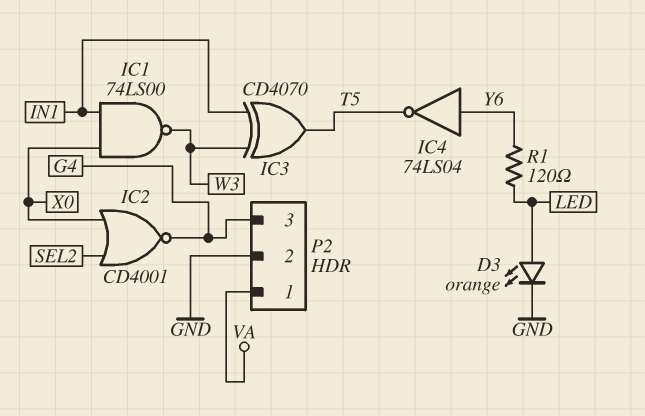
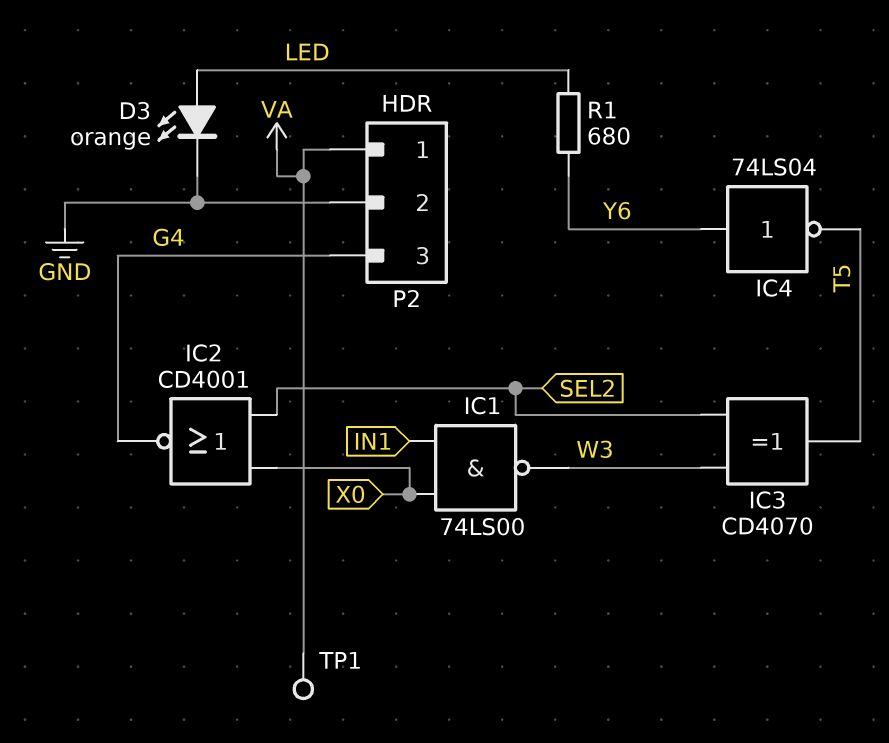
IC3: XOR CD4070 (in IN1, in W3, out T5) -> XOR CD4070 (in SEL2, in W3, out T5)
R1: 120 (LED, Y6) -> 680 (LED, Y6)
TP1: none -> test point (VA)

